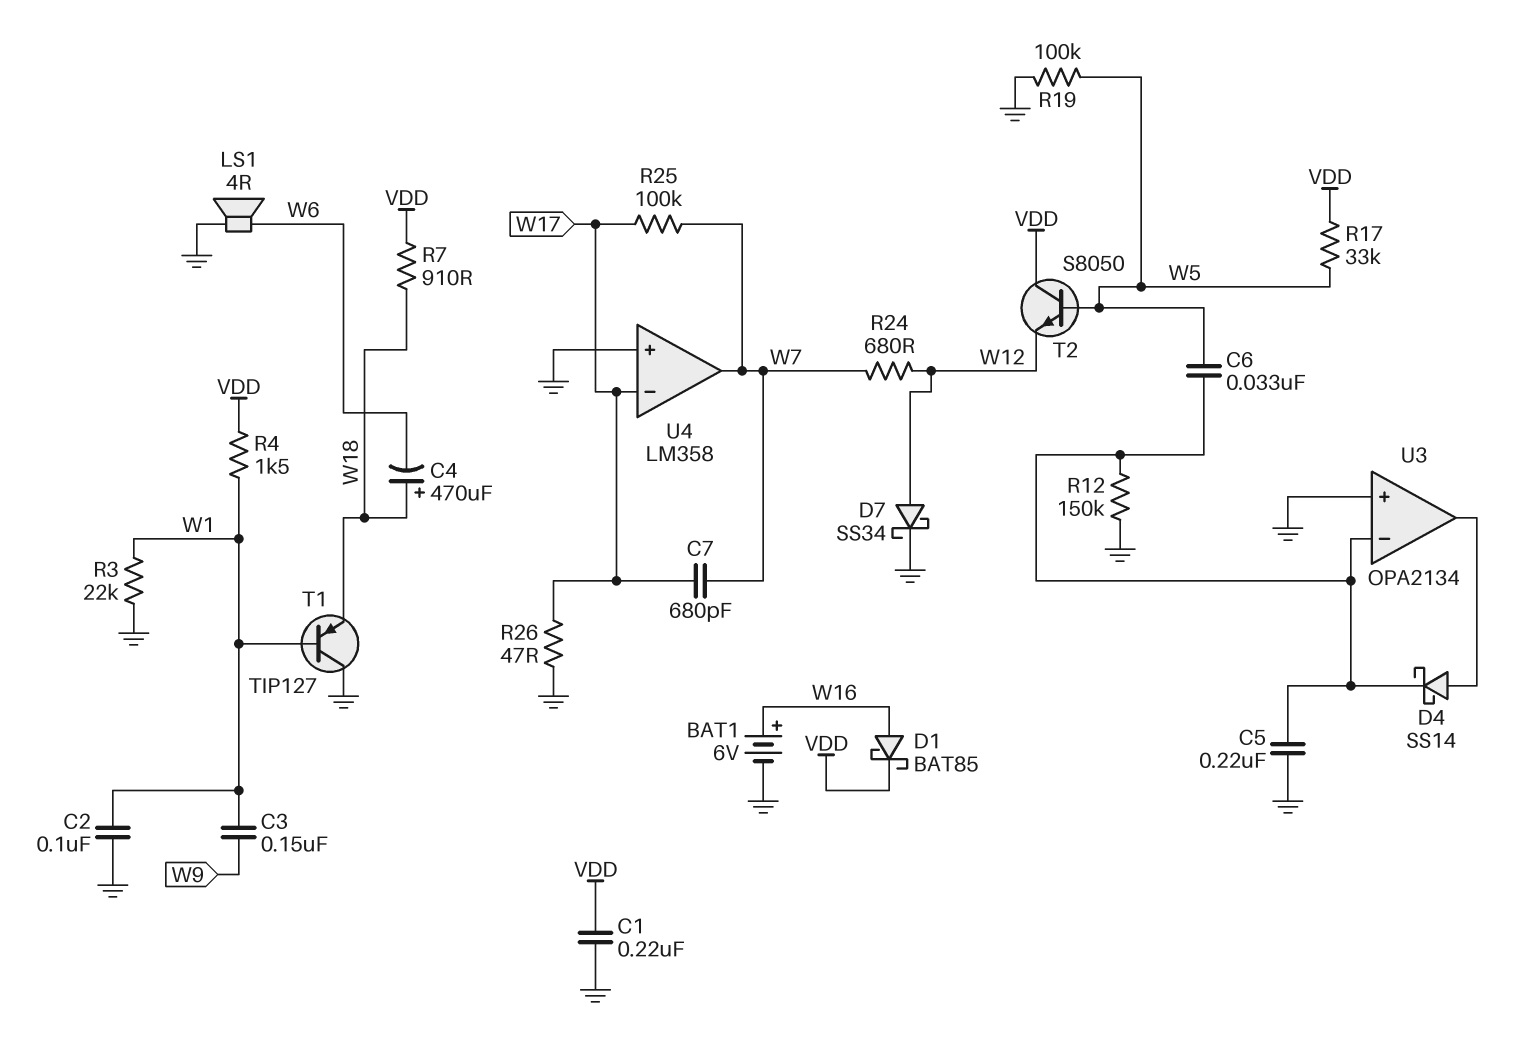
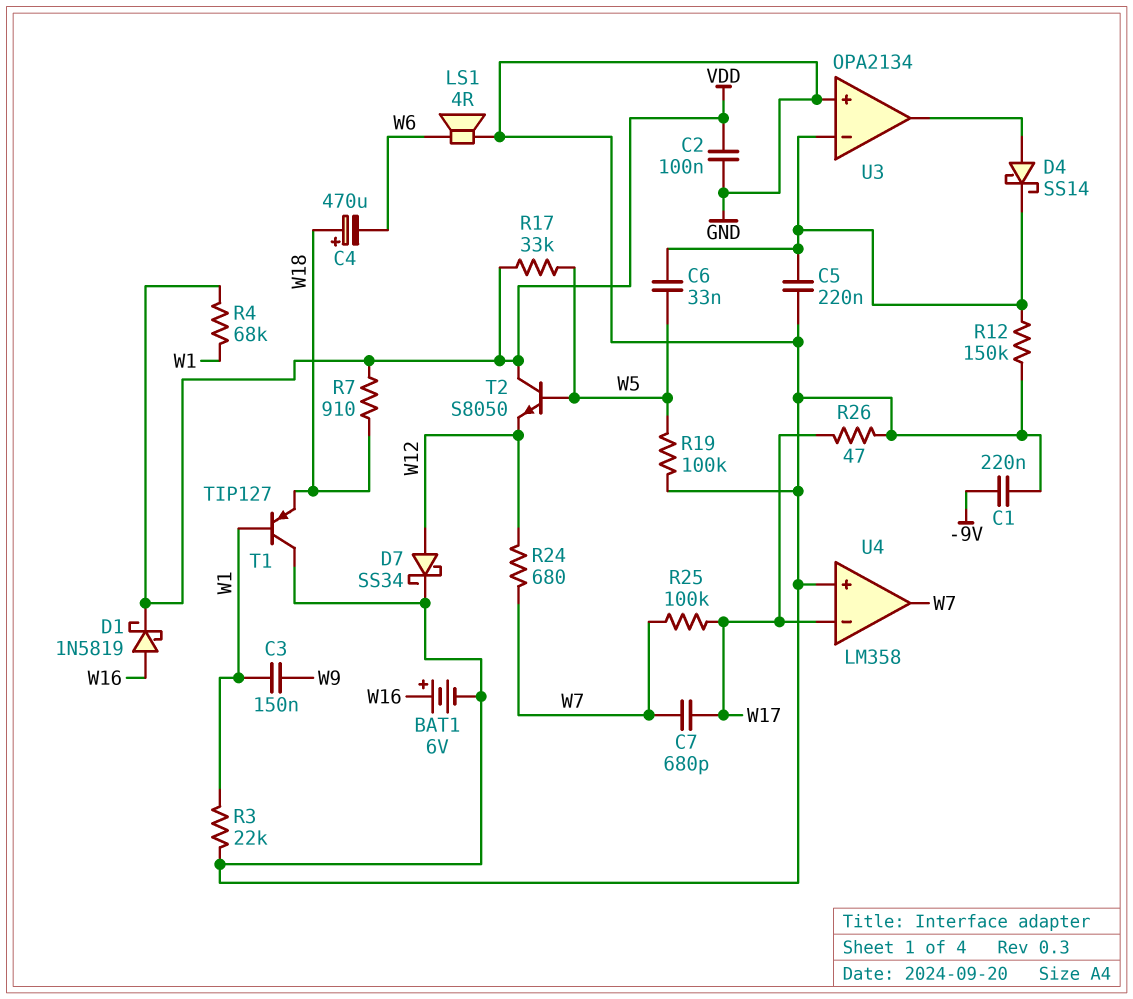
C1: 220nF (GND, VDD) -> 220nF (-9V, GND)
C2: 100nF (GND, W1) -> 100nF (GND, VDD)
D1: schottky BAT85 (A W16, K VDD) -> schottky 1N5819 (A W16, K VDD)
R4: 1.5k (VDD, W1) -> 68k (VDD, W1)

